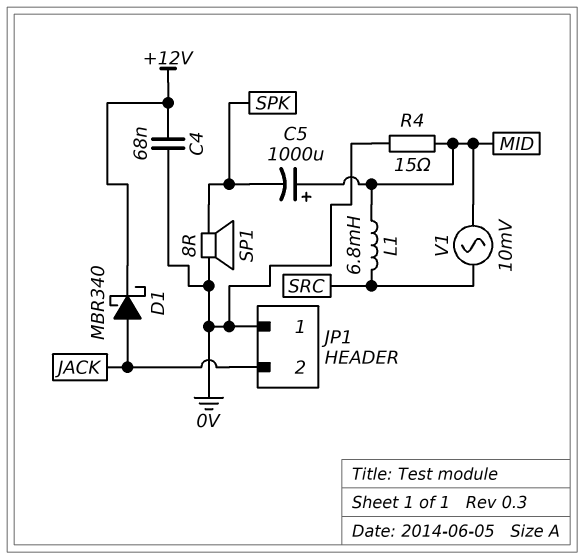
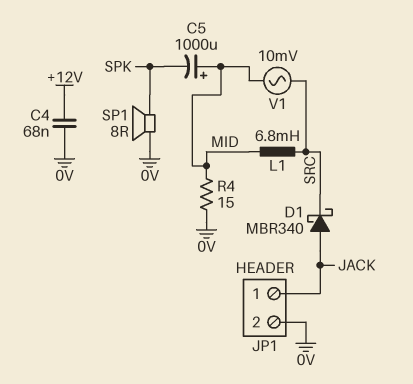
D1: schottky MBR340 (A JACK, K +12V) -> schottky MBR340 (A JACK, K SRC)
JP1 pin 1: 0V -> JACK
JP1 pin 2: JACK -> 0V

